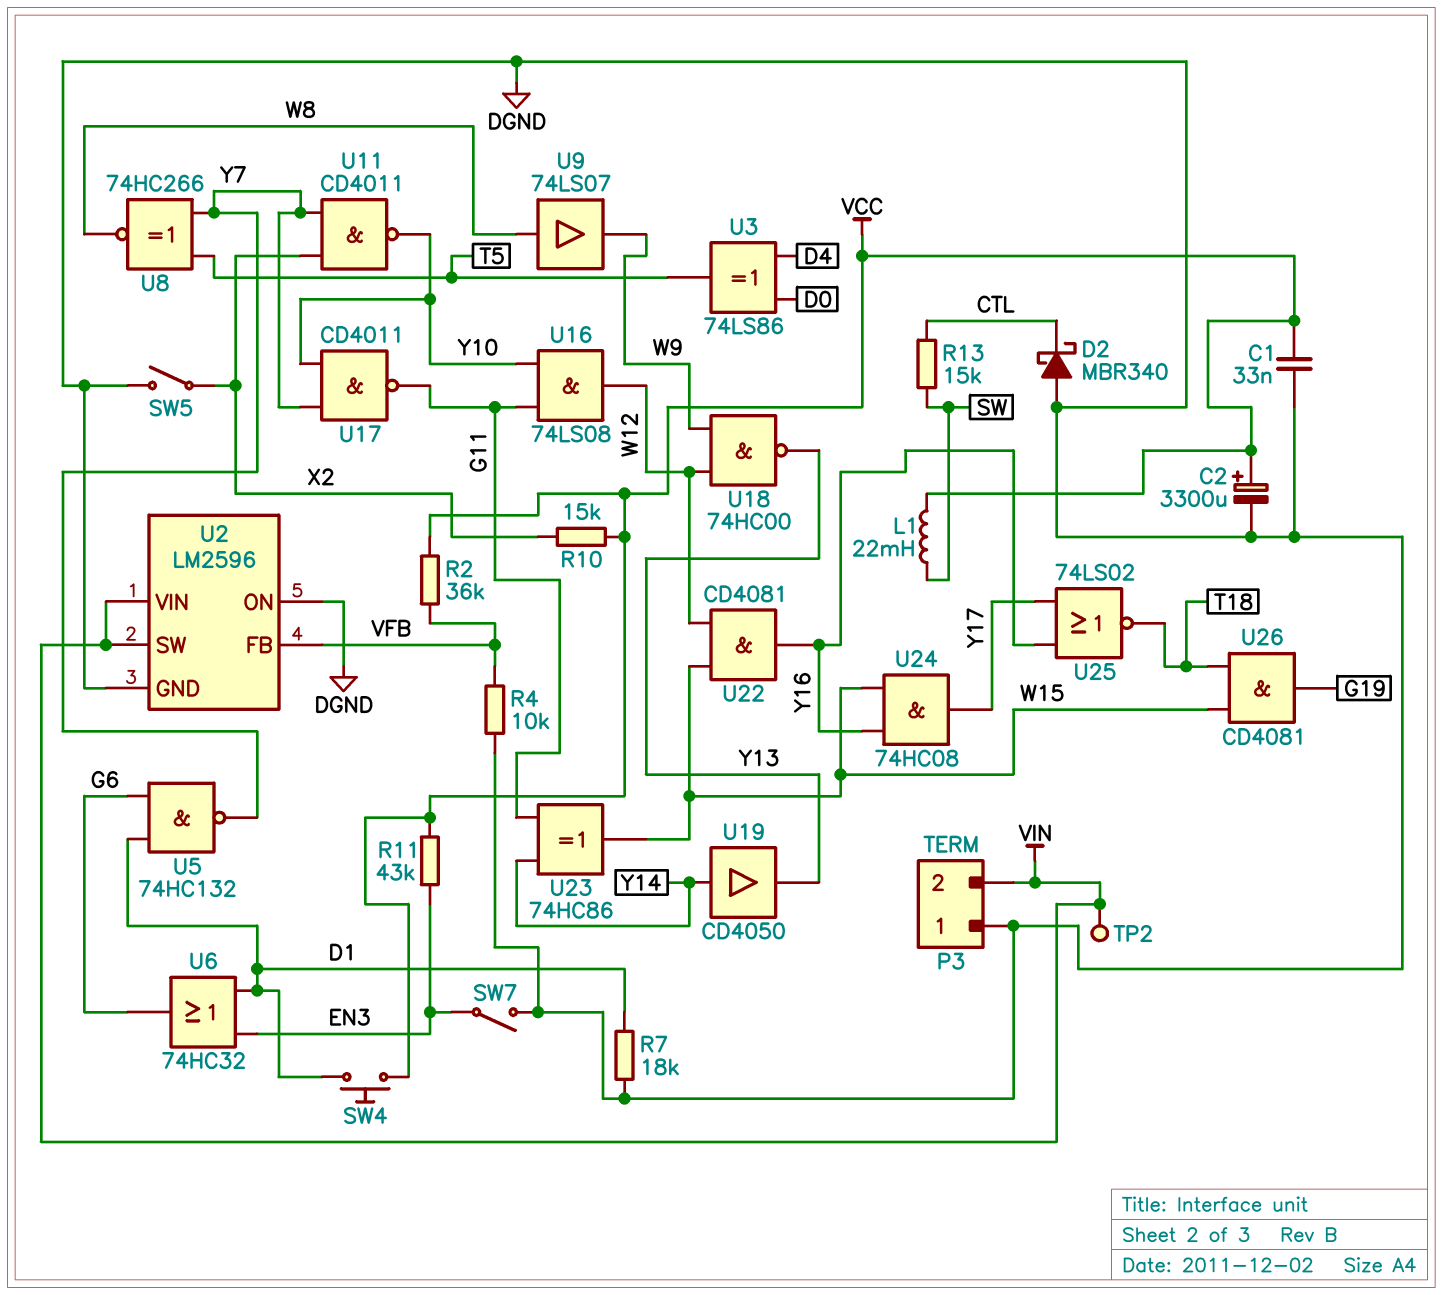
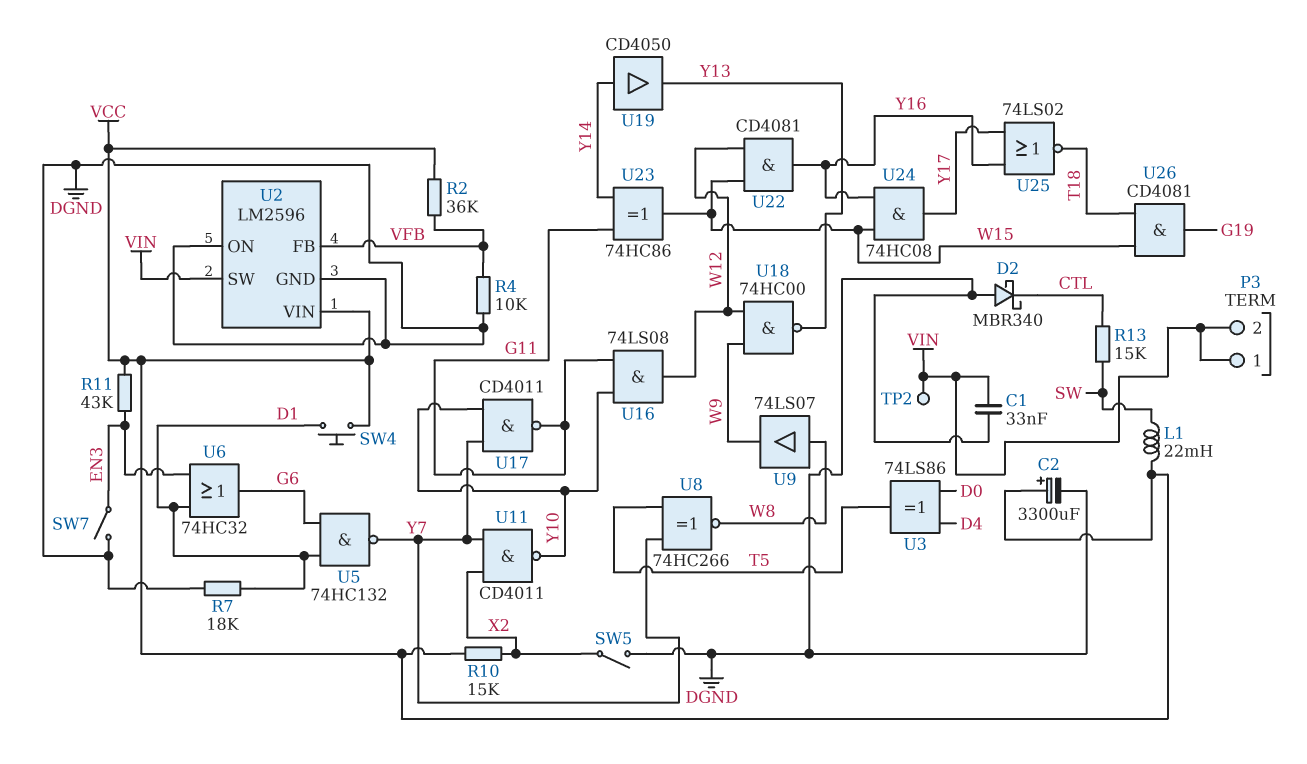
C1: 33nF (DGND, VCC) -> 33nF (DGND, VIN)
P3 pin 1: DGND -> VIN
U2 pin VIN: VIN -> VCC

